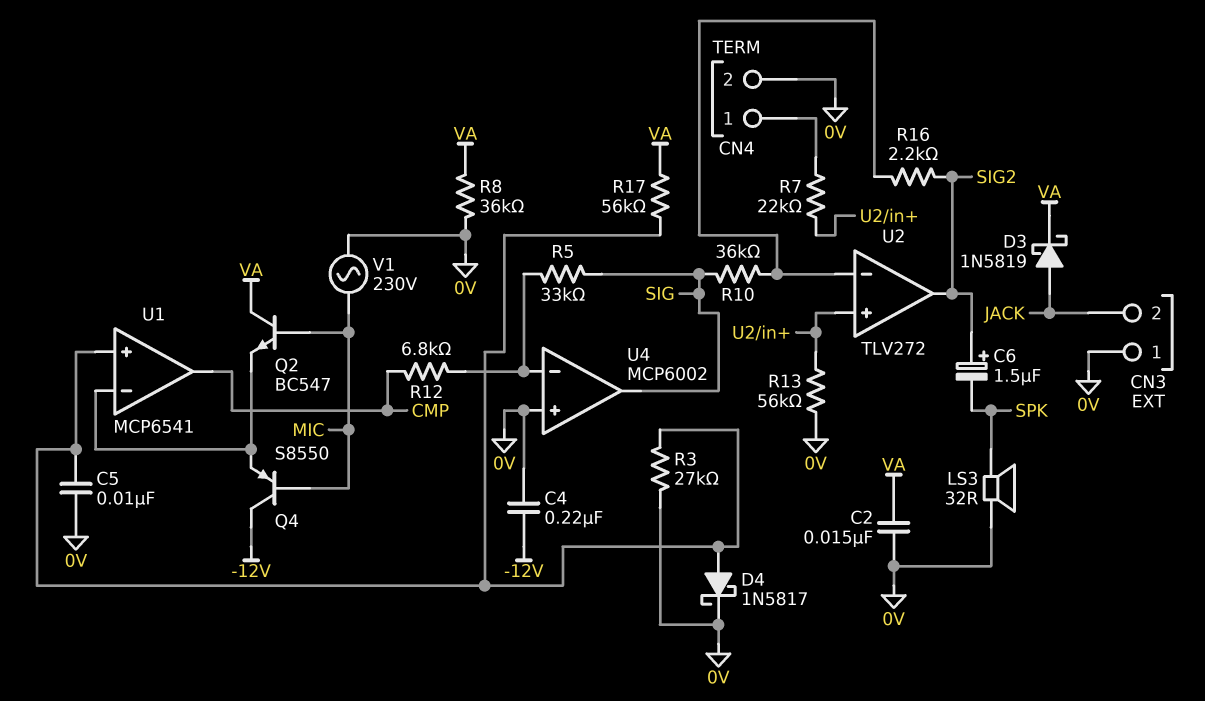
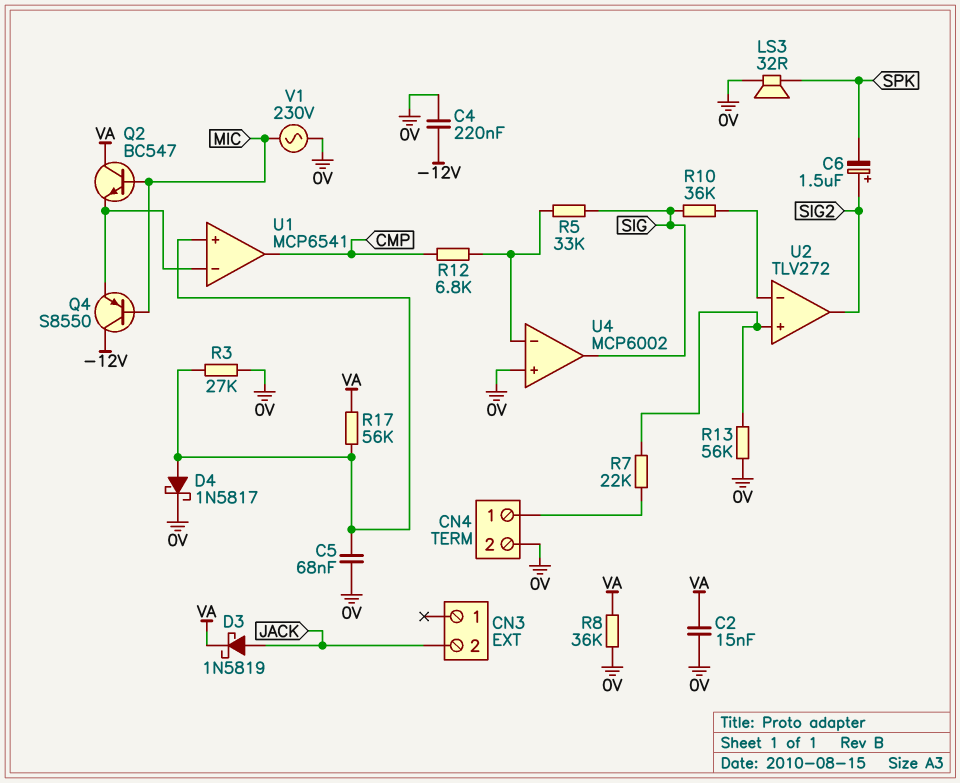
C5: 10nF (0V, U1/in+) -> 68nF (0V, U1/in+)
CN3 pin 1: 0V -> none
R16: 2.2k (SIG2, U2/in-) -> none

